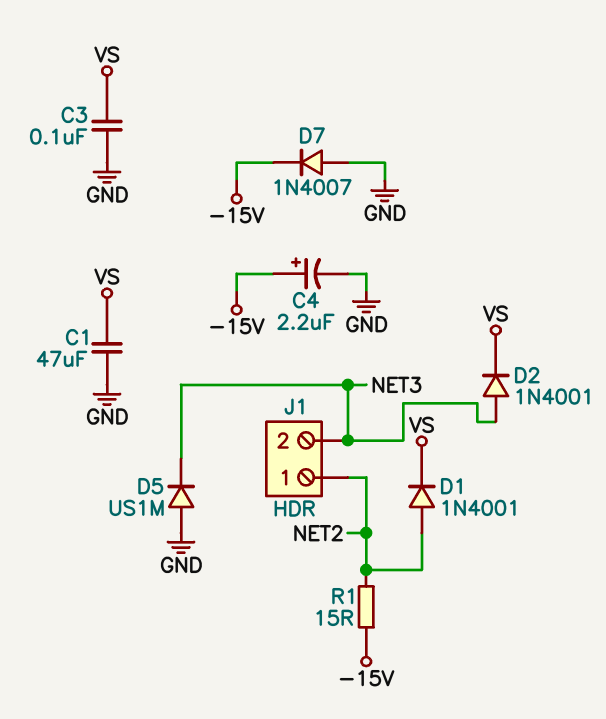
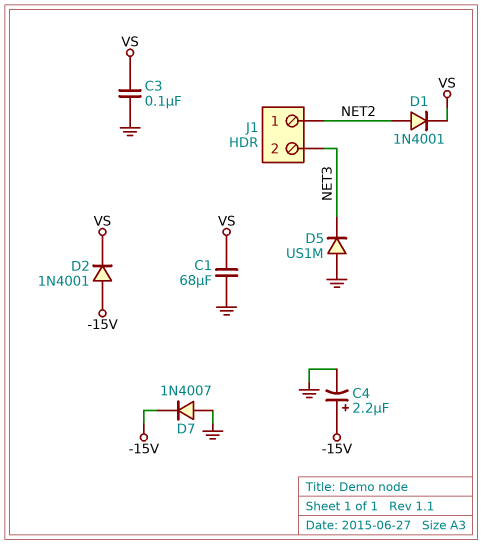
C1: 47uF (GND, VS) -> 68uF (GND, VS)
D2: diode 1N4001 (A NET3, K VS) -> diode 1N4001 (A -15V, K VS)
R1: 15 (-15V, NET2) -> none

